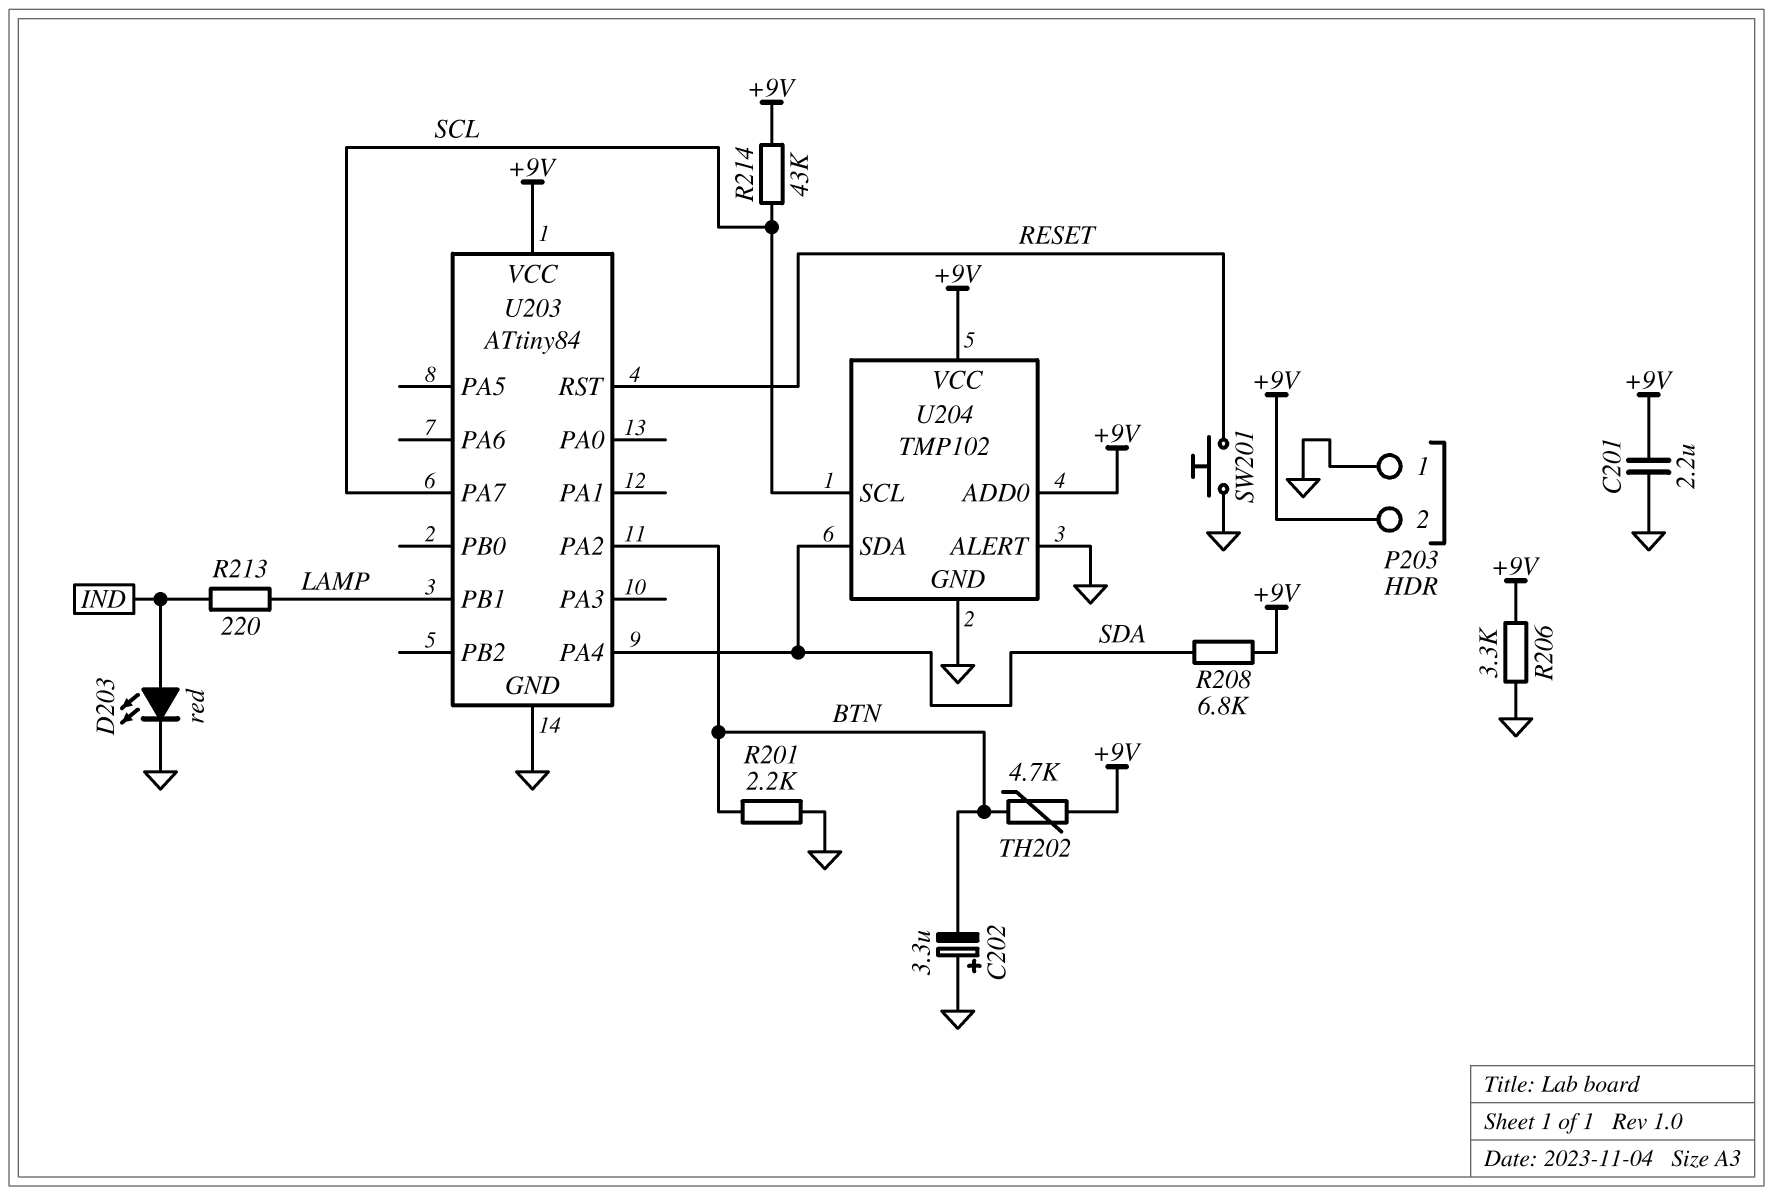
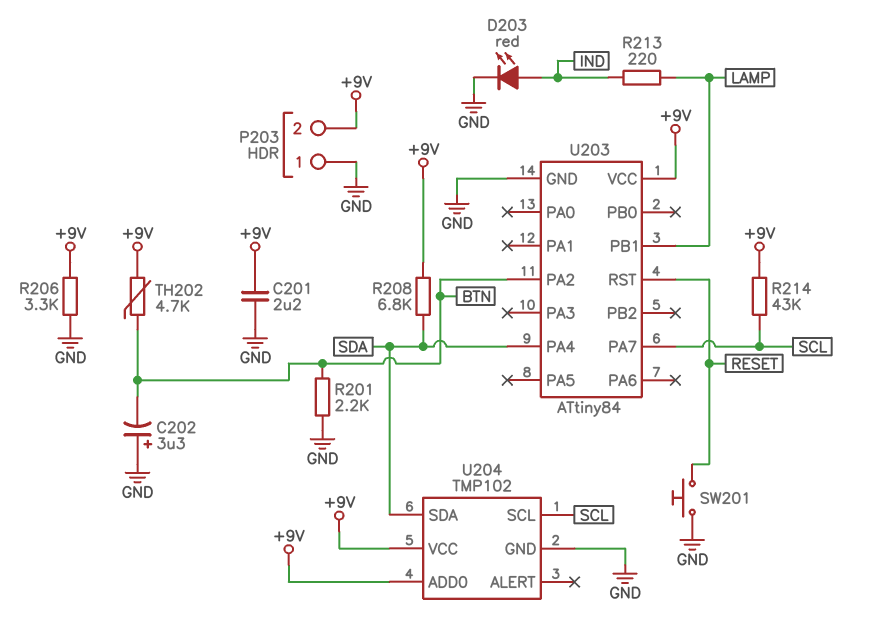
U204 pin ALERT: GND -> none

